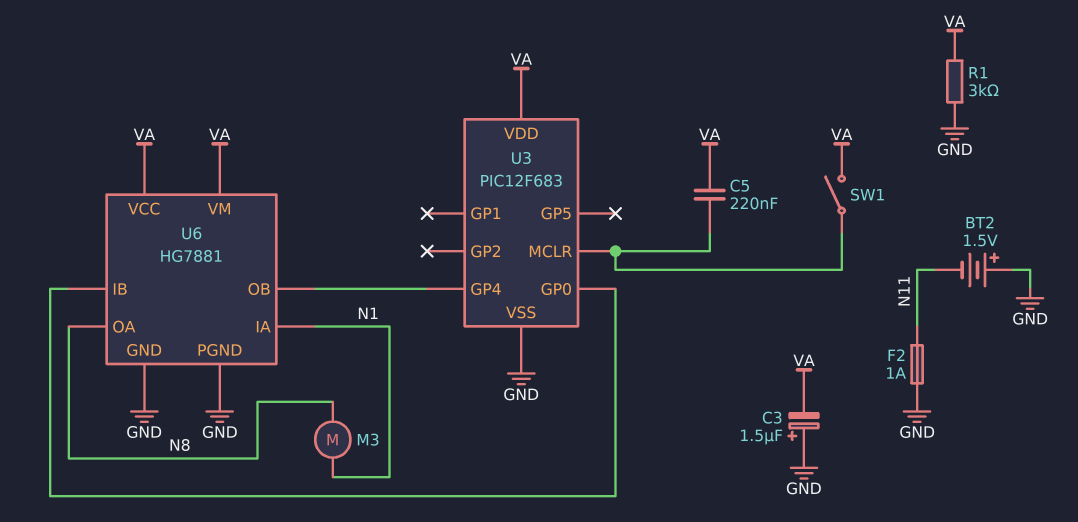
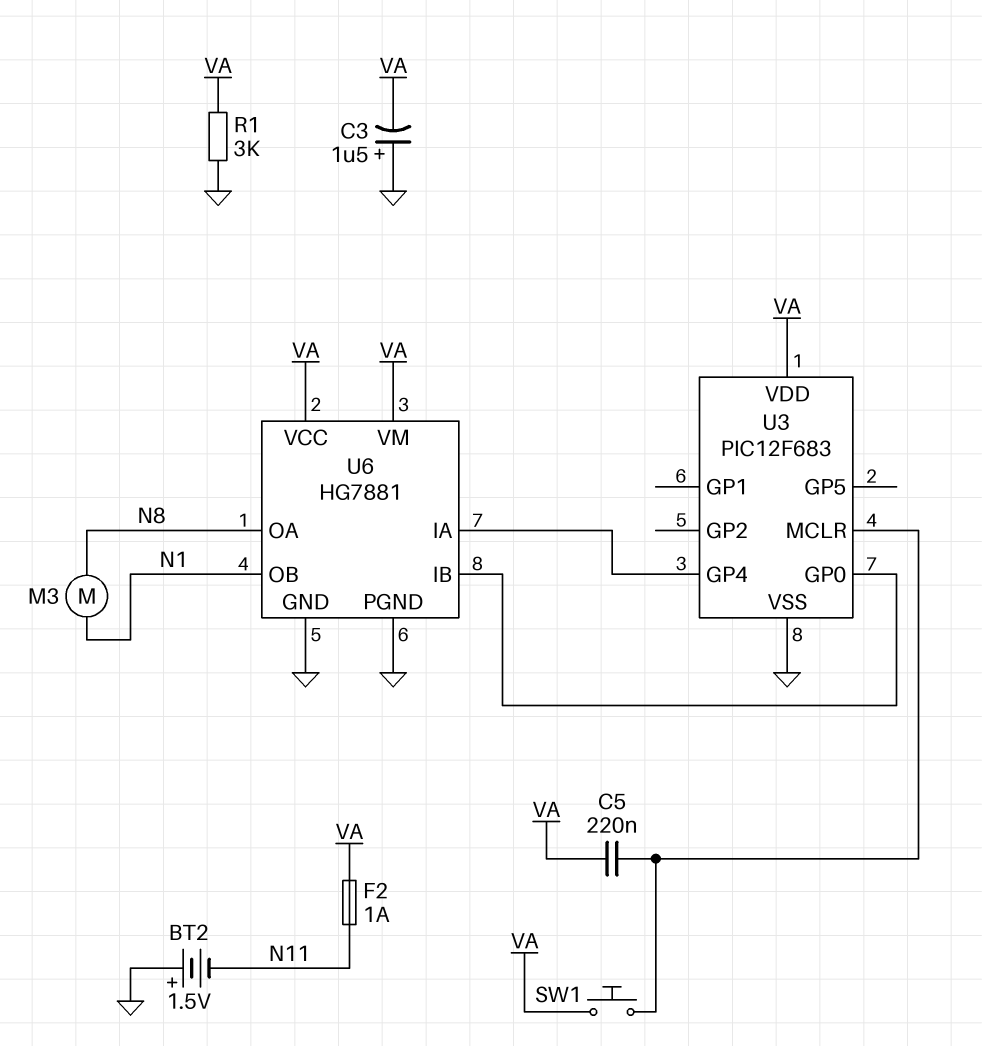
F2: 1A (GND, N11) -> 1A (N11, VA)
SW1: switch (U3/MCLR, VA) -> button (U3/MCLR, VA)
U6 pin IA: N1 -> U3/GP4
U6 pin OB: U3/GP4 -> N1

